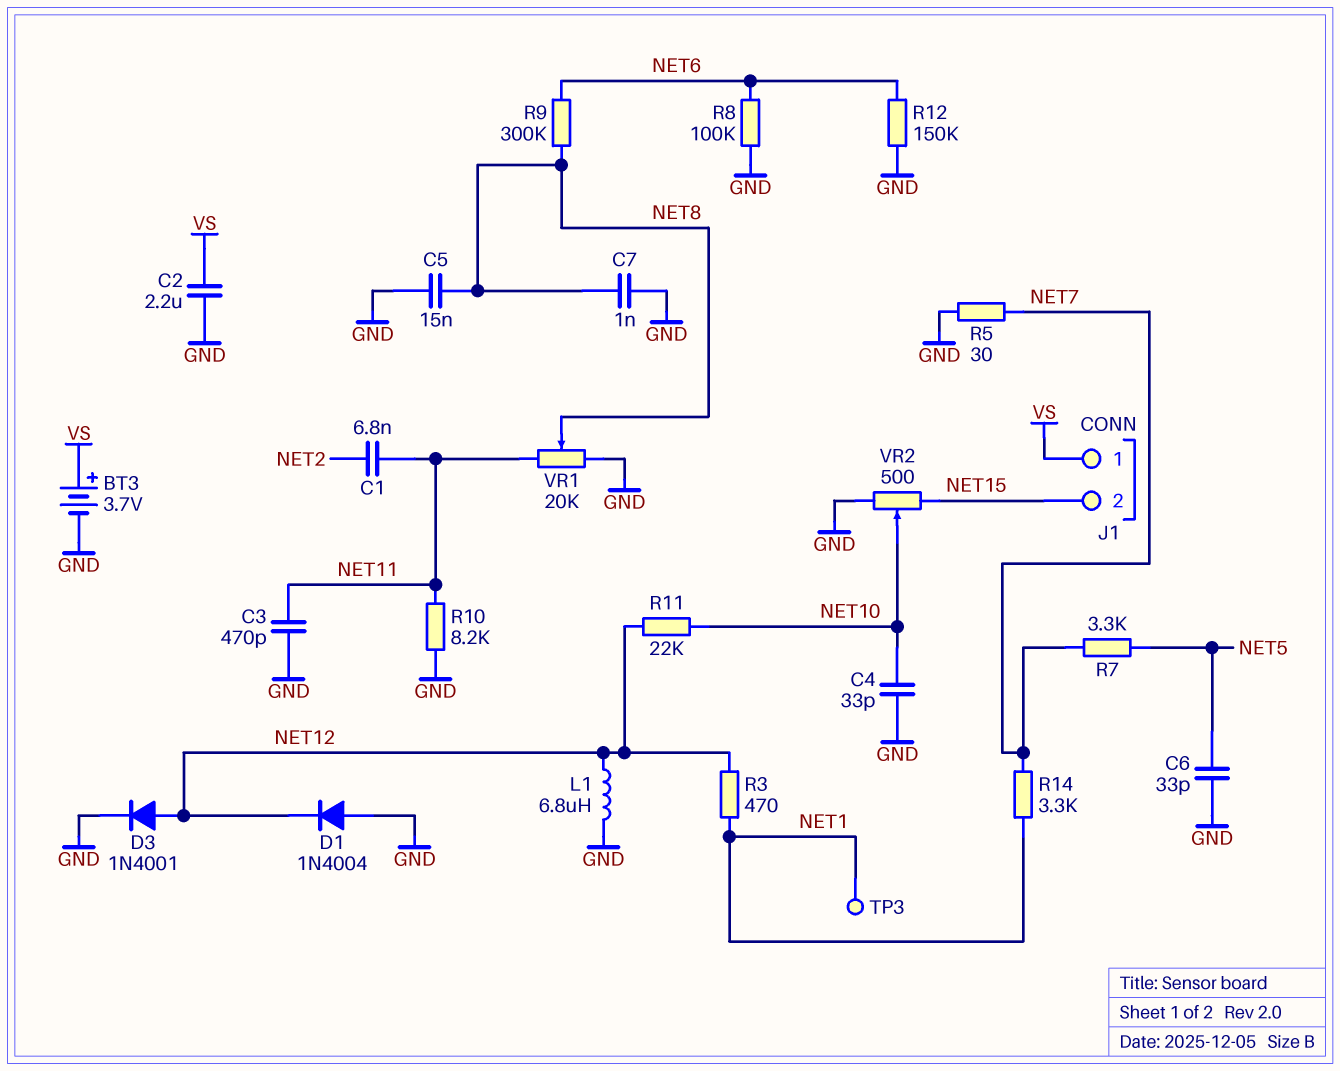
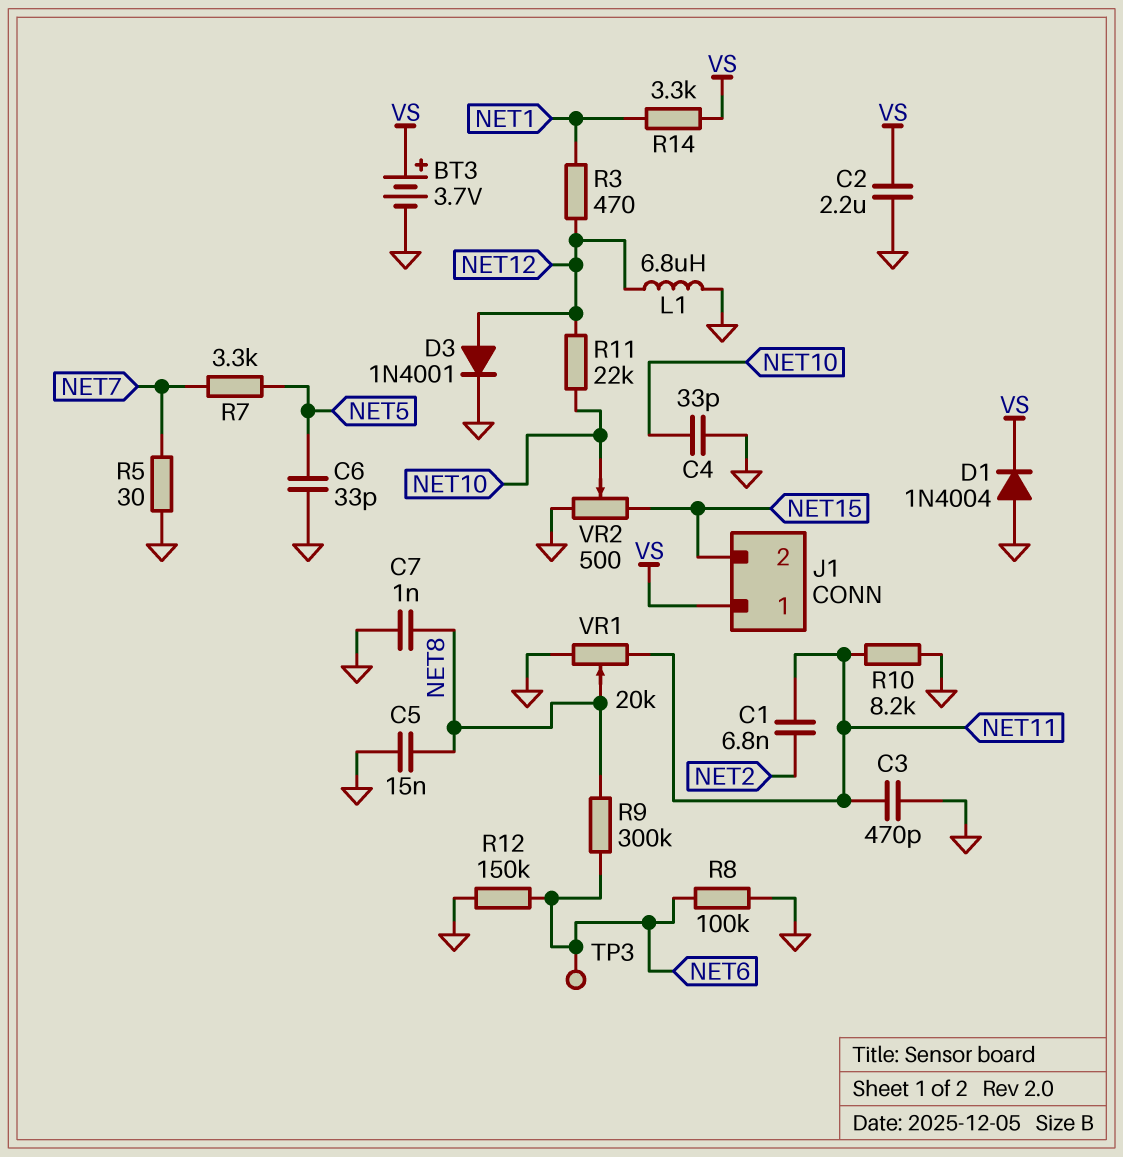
D1: diode 1N4004 (A GND, K NET12) -> diode 1N4004 (A GND, K VS)
R14: 3.3k (NET1, NET7) -> 3.3k (NET1, VS)
TP3: test point (NET1) -> test point (NET6)

